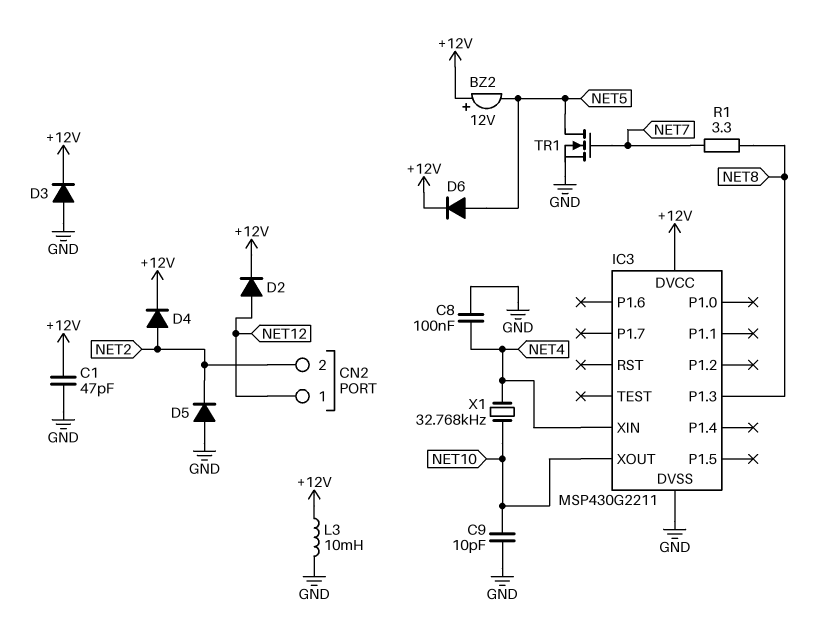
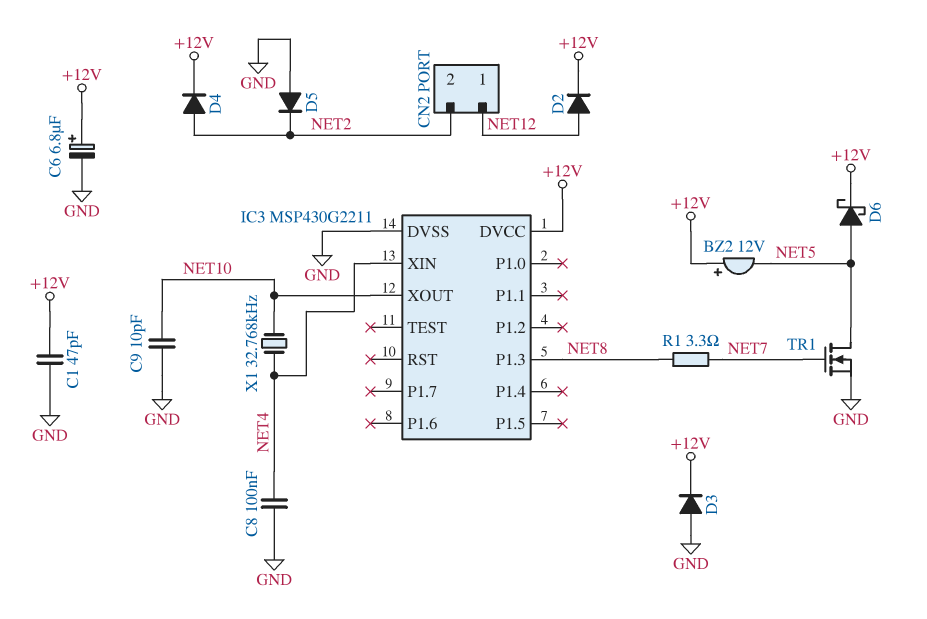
C6: none -> 6.8uF (plus +12V, minus GND)
D6: diode (A NET5, K +12V) -> schottky (A NET5, K +12V)
L3: 10mH (+12V, GND) -> none

